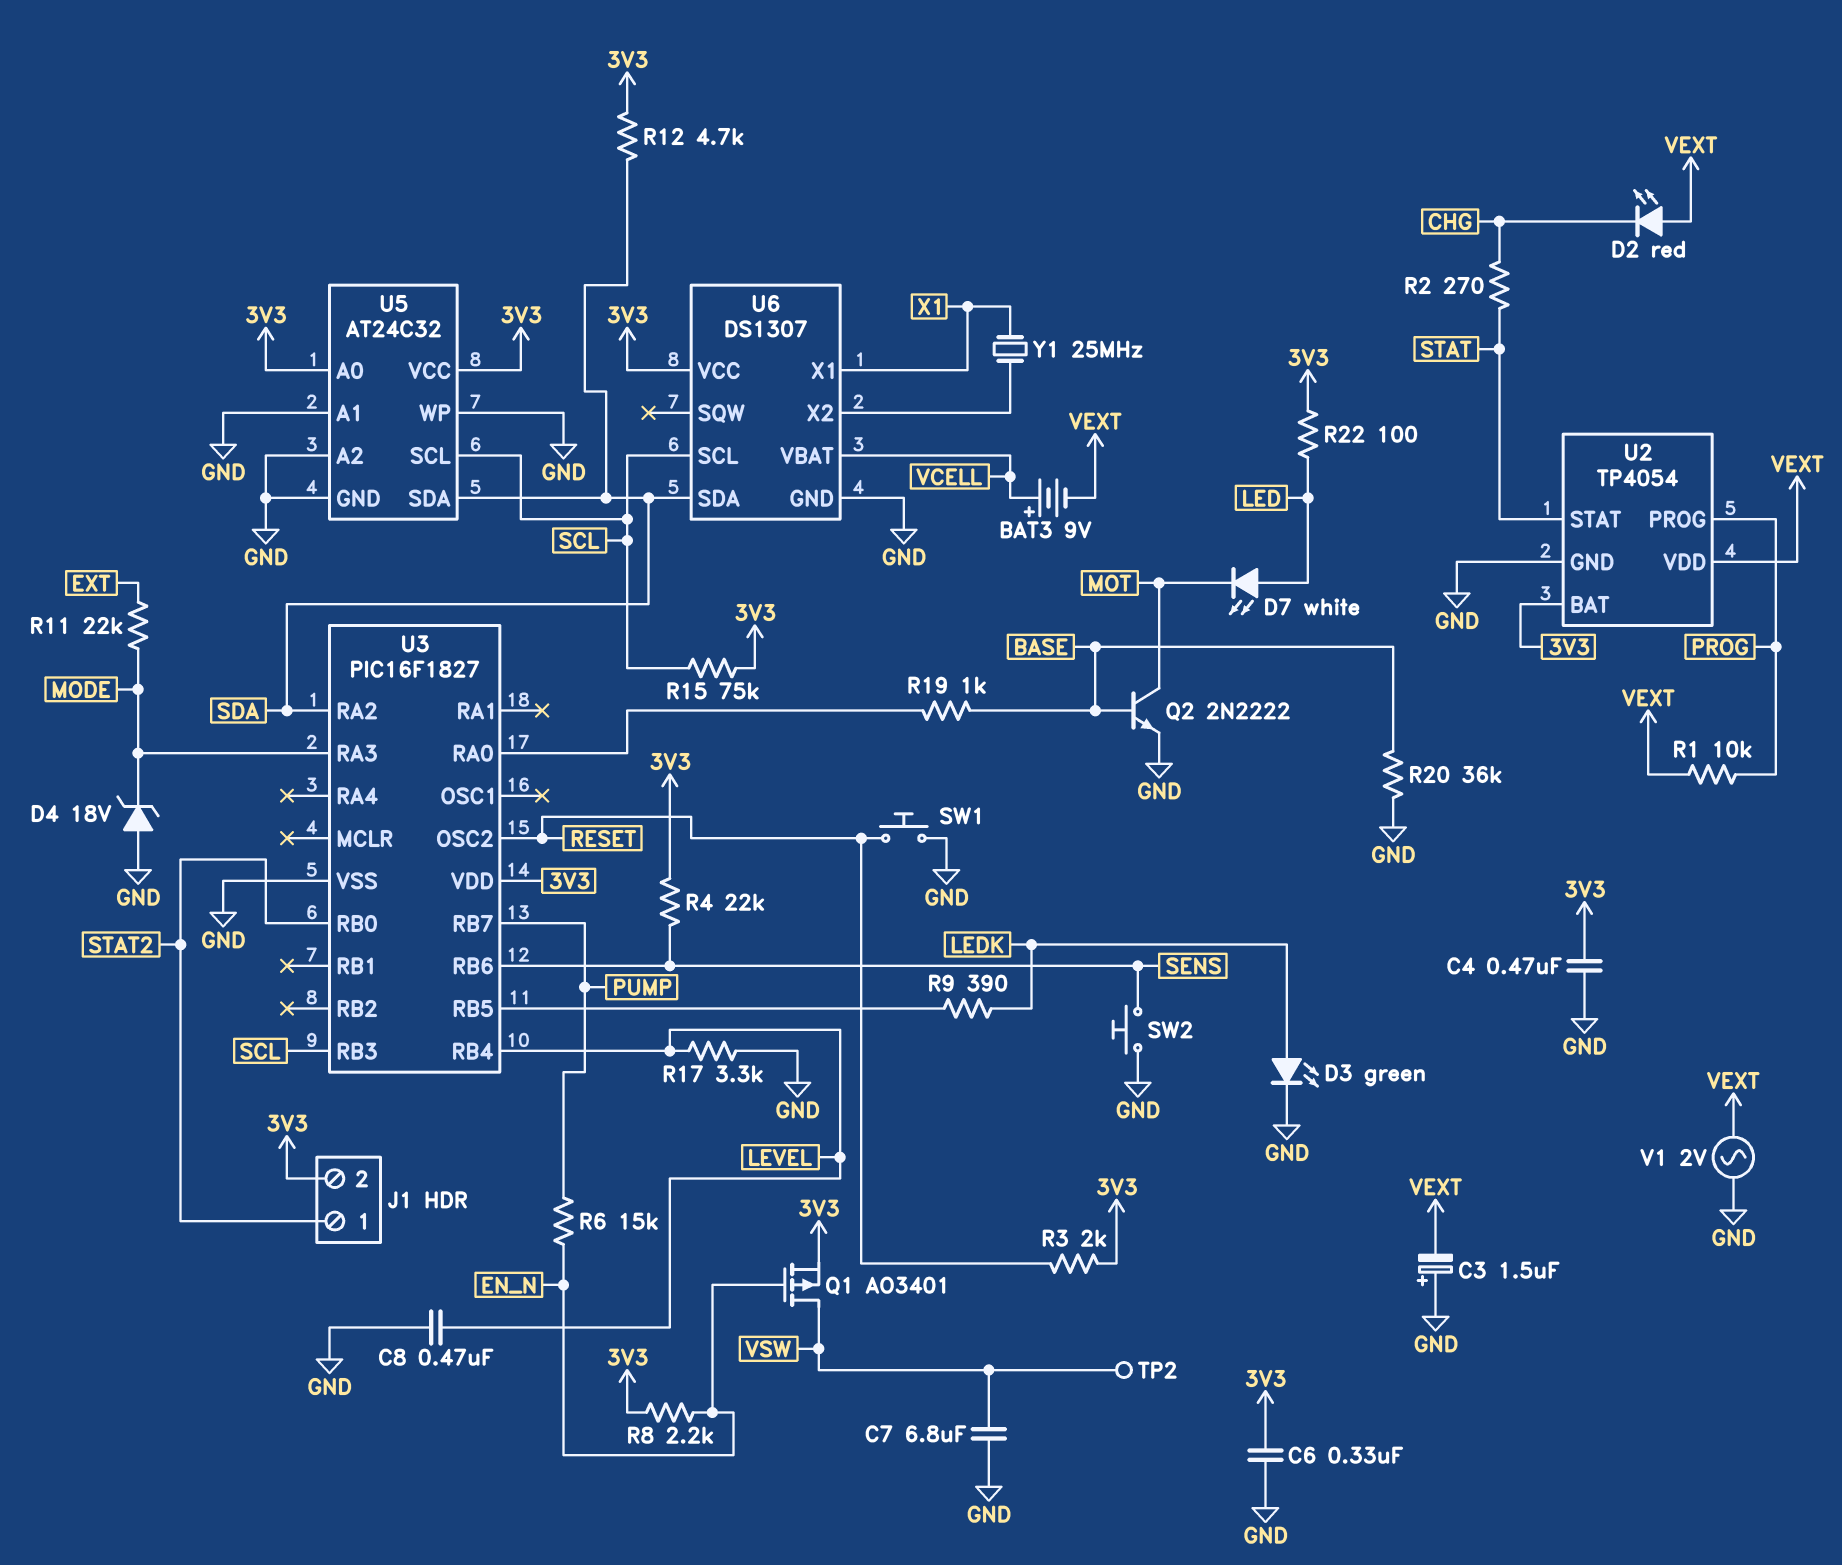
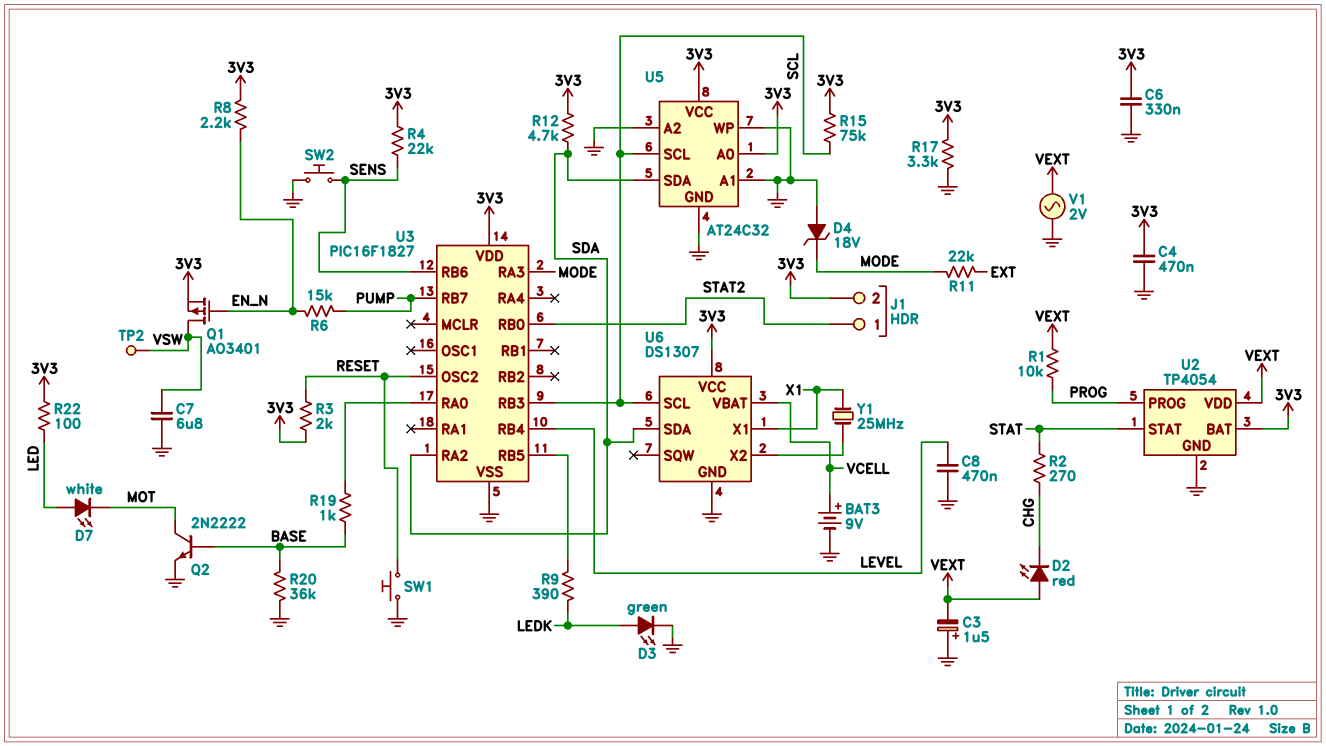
BAT3: 9V (plus VCELL, minus VEXT) -> 9V (plus VCELL, minus GND)
R17: 3.3k (GND, LEVEL) -> 3.3k (3V3, GND)

